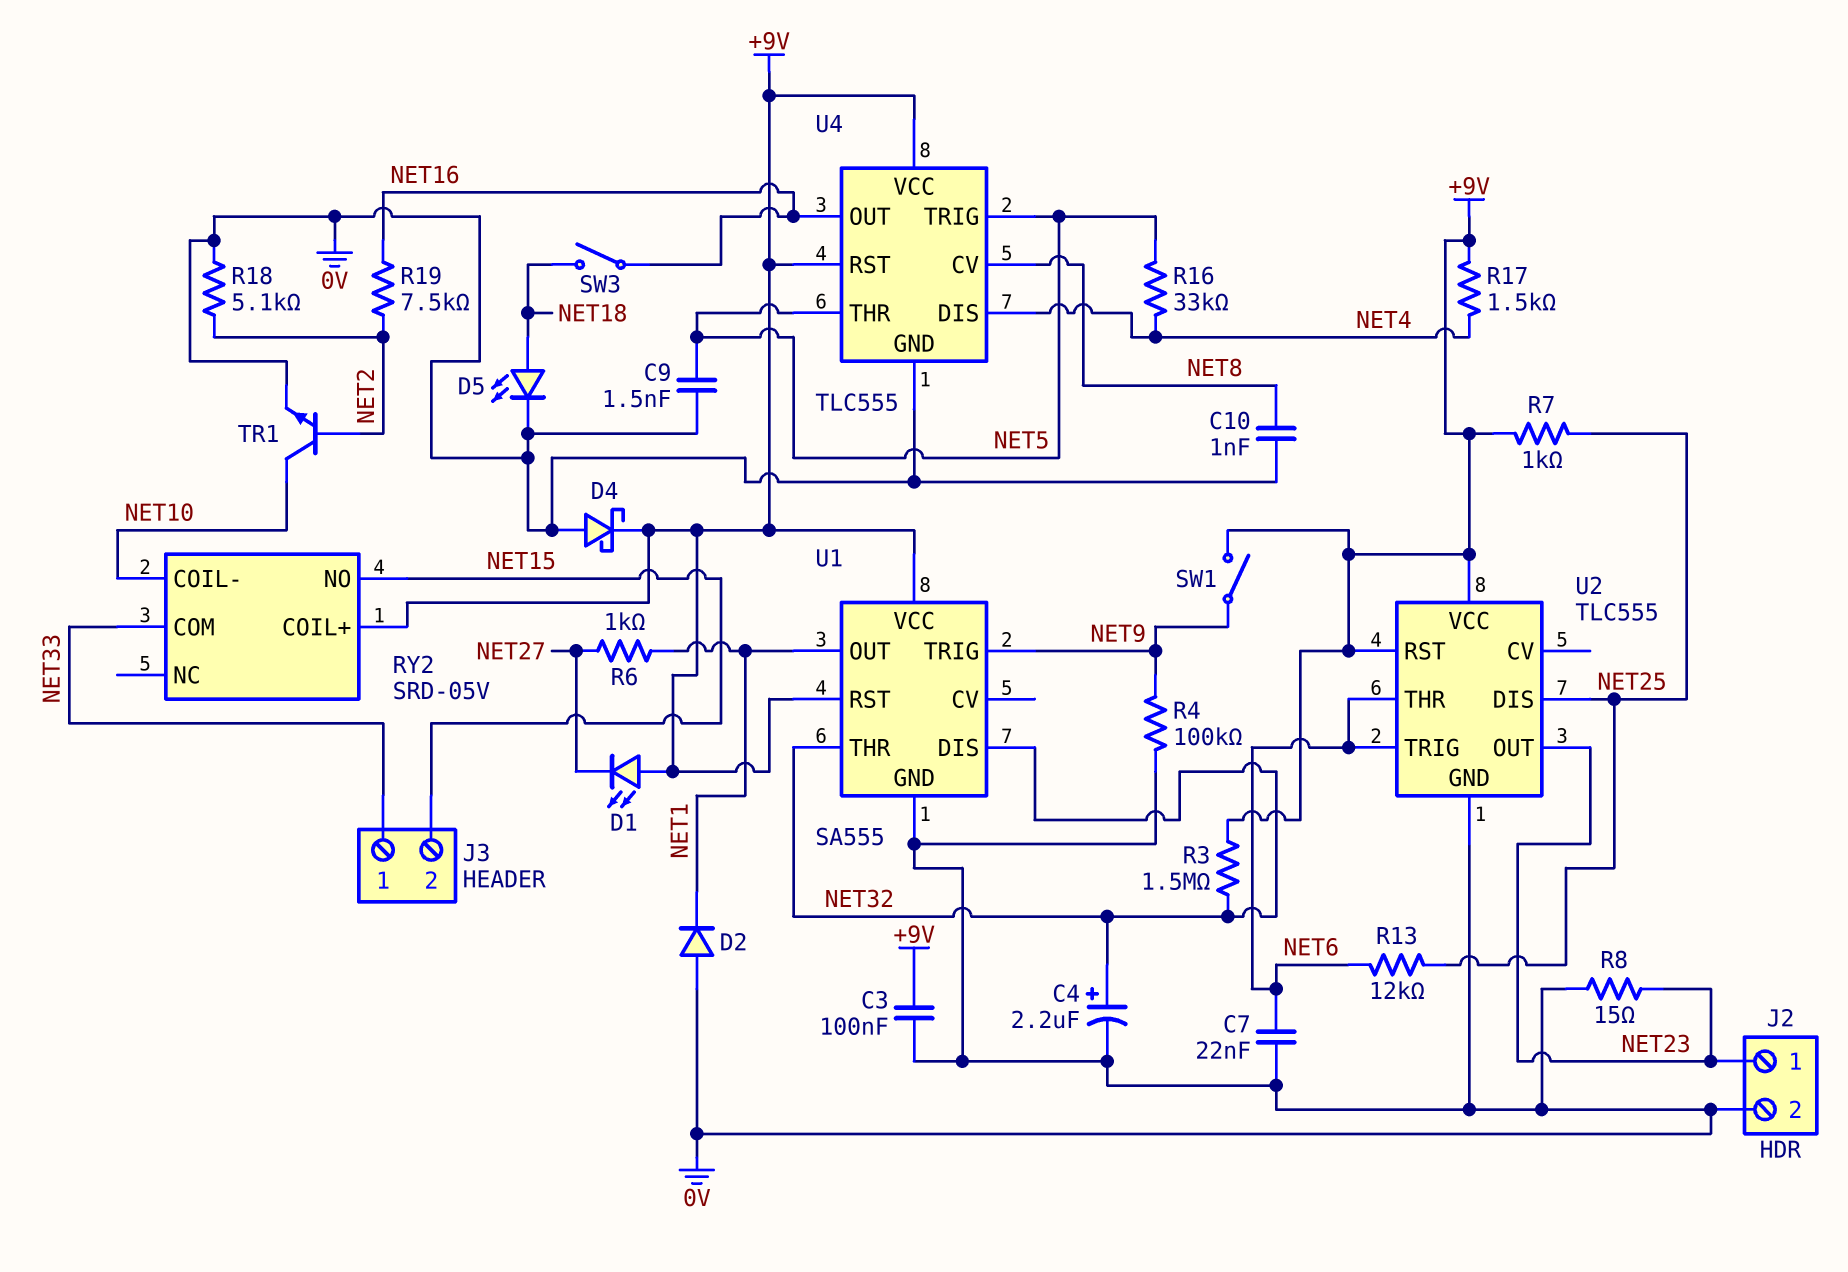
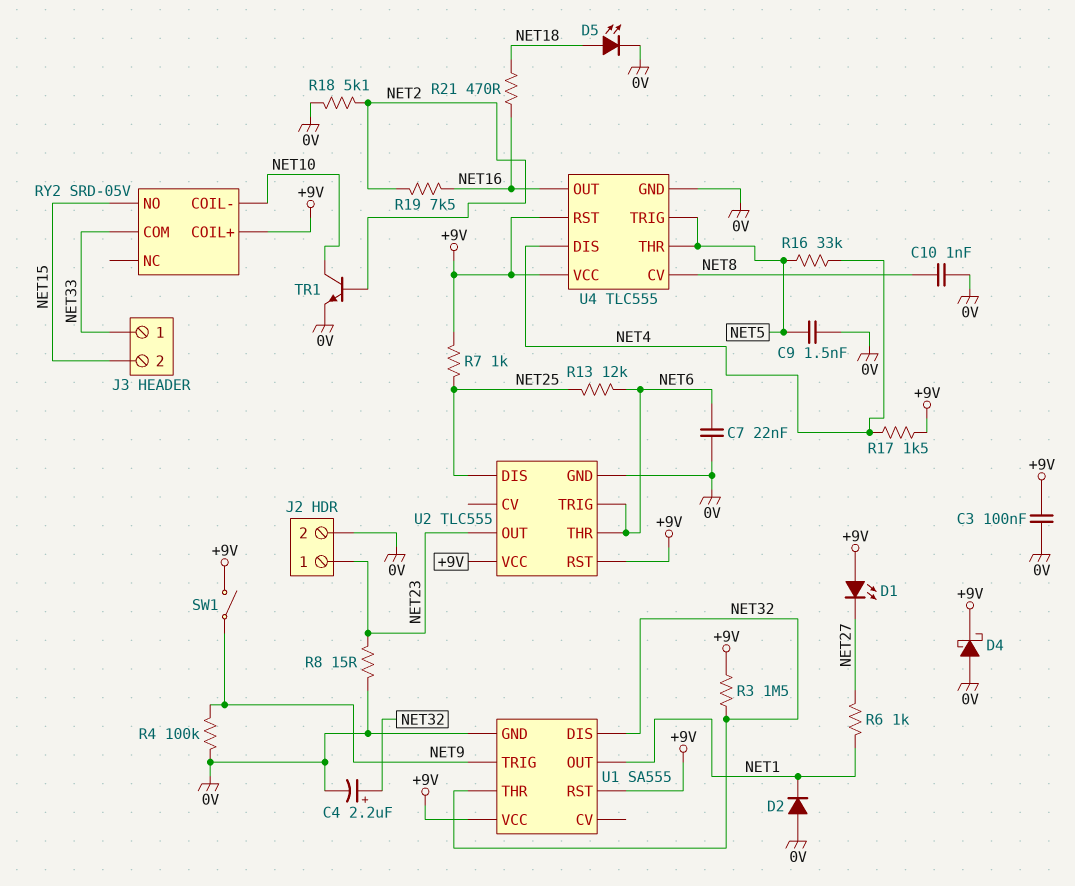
R21: none -> 470 (NET16, NET18)
SW3: switch (NET16, NET18) -> none

